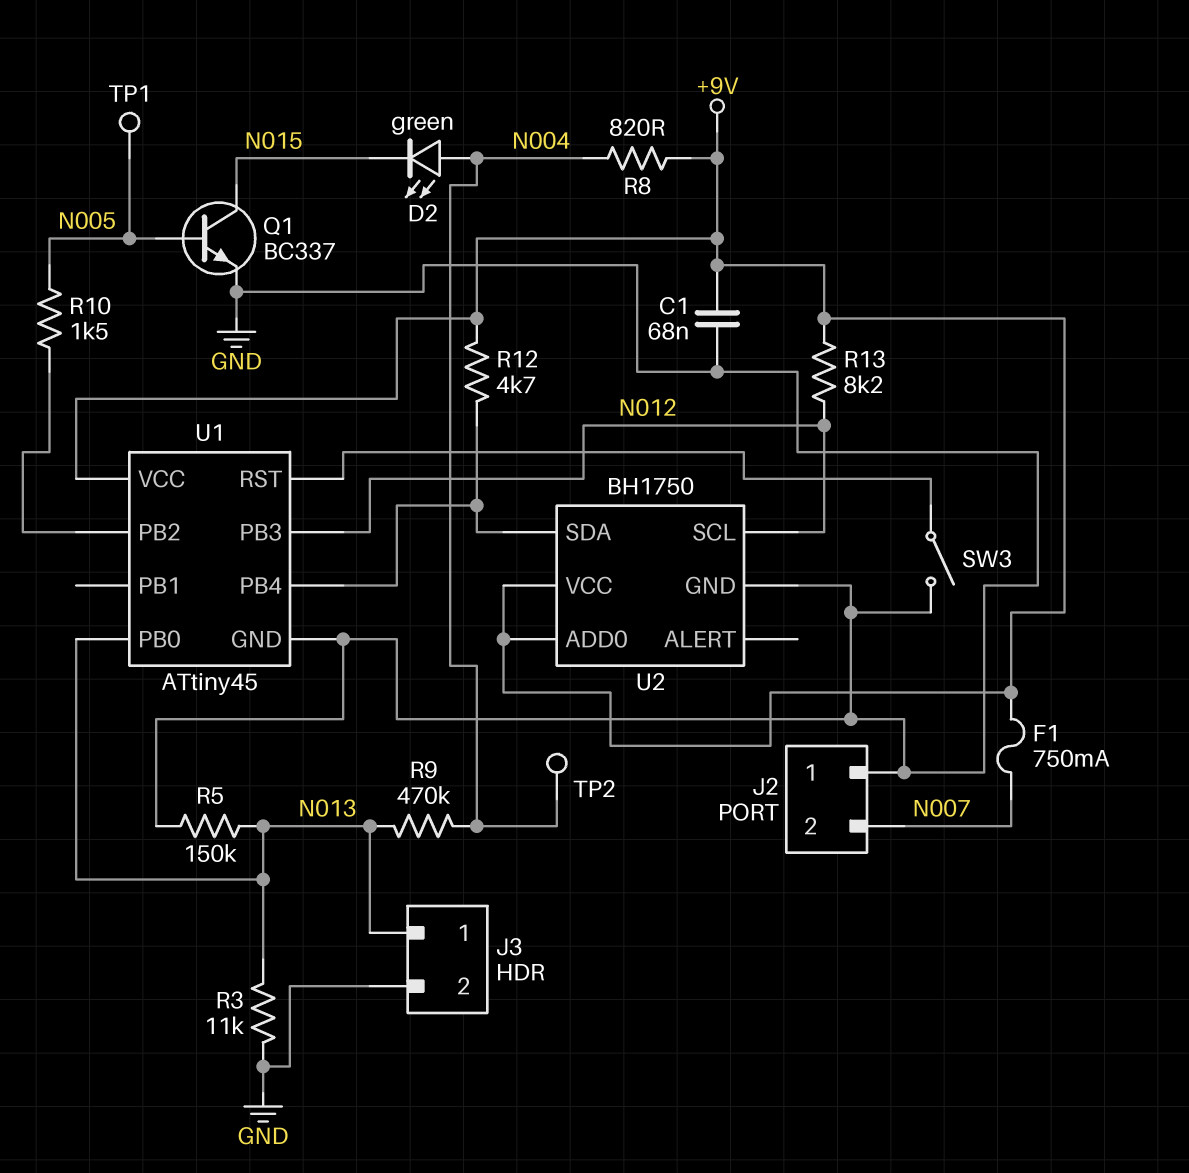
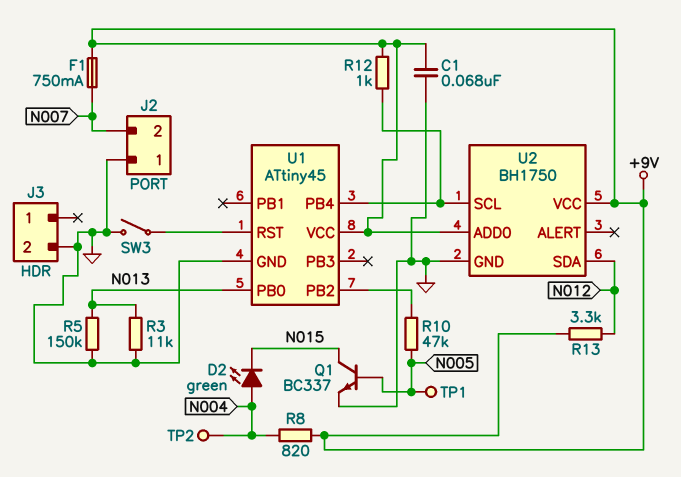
J3 pin 1: N013 -> none
R9: 470k (N004, N013) -> none
R10: 1.5k (N005, U1/PB2) -> 47k (N005, U1/PB2)
R12: 4.7k (+9V, U1/PB4) -> 1k (+9V, U1/PB4)
R13: 8.2k (+9V, N012) -> 3.3k (+9V, N012)
U1 pin PB3: N012 -> none
U2 pin SCL: N012 -> U1/PB4
U2 pin SDA: U1/PB4 -> N012

